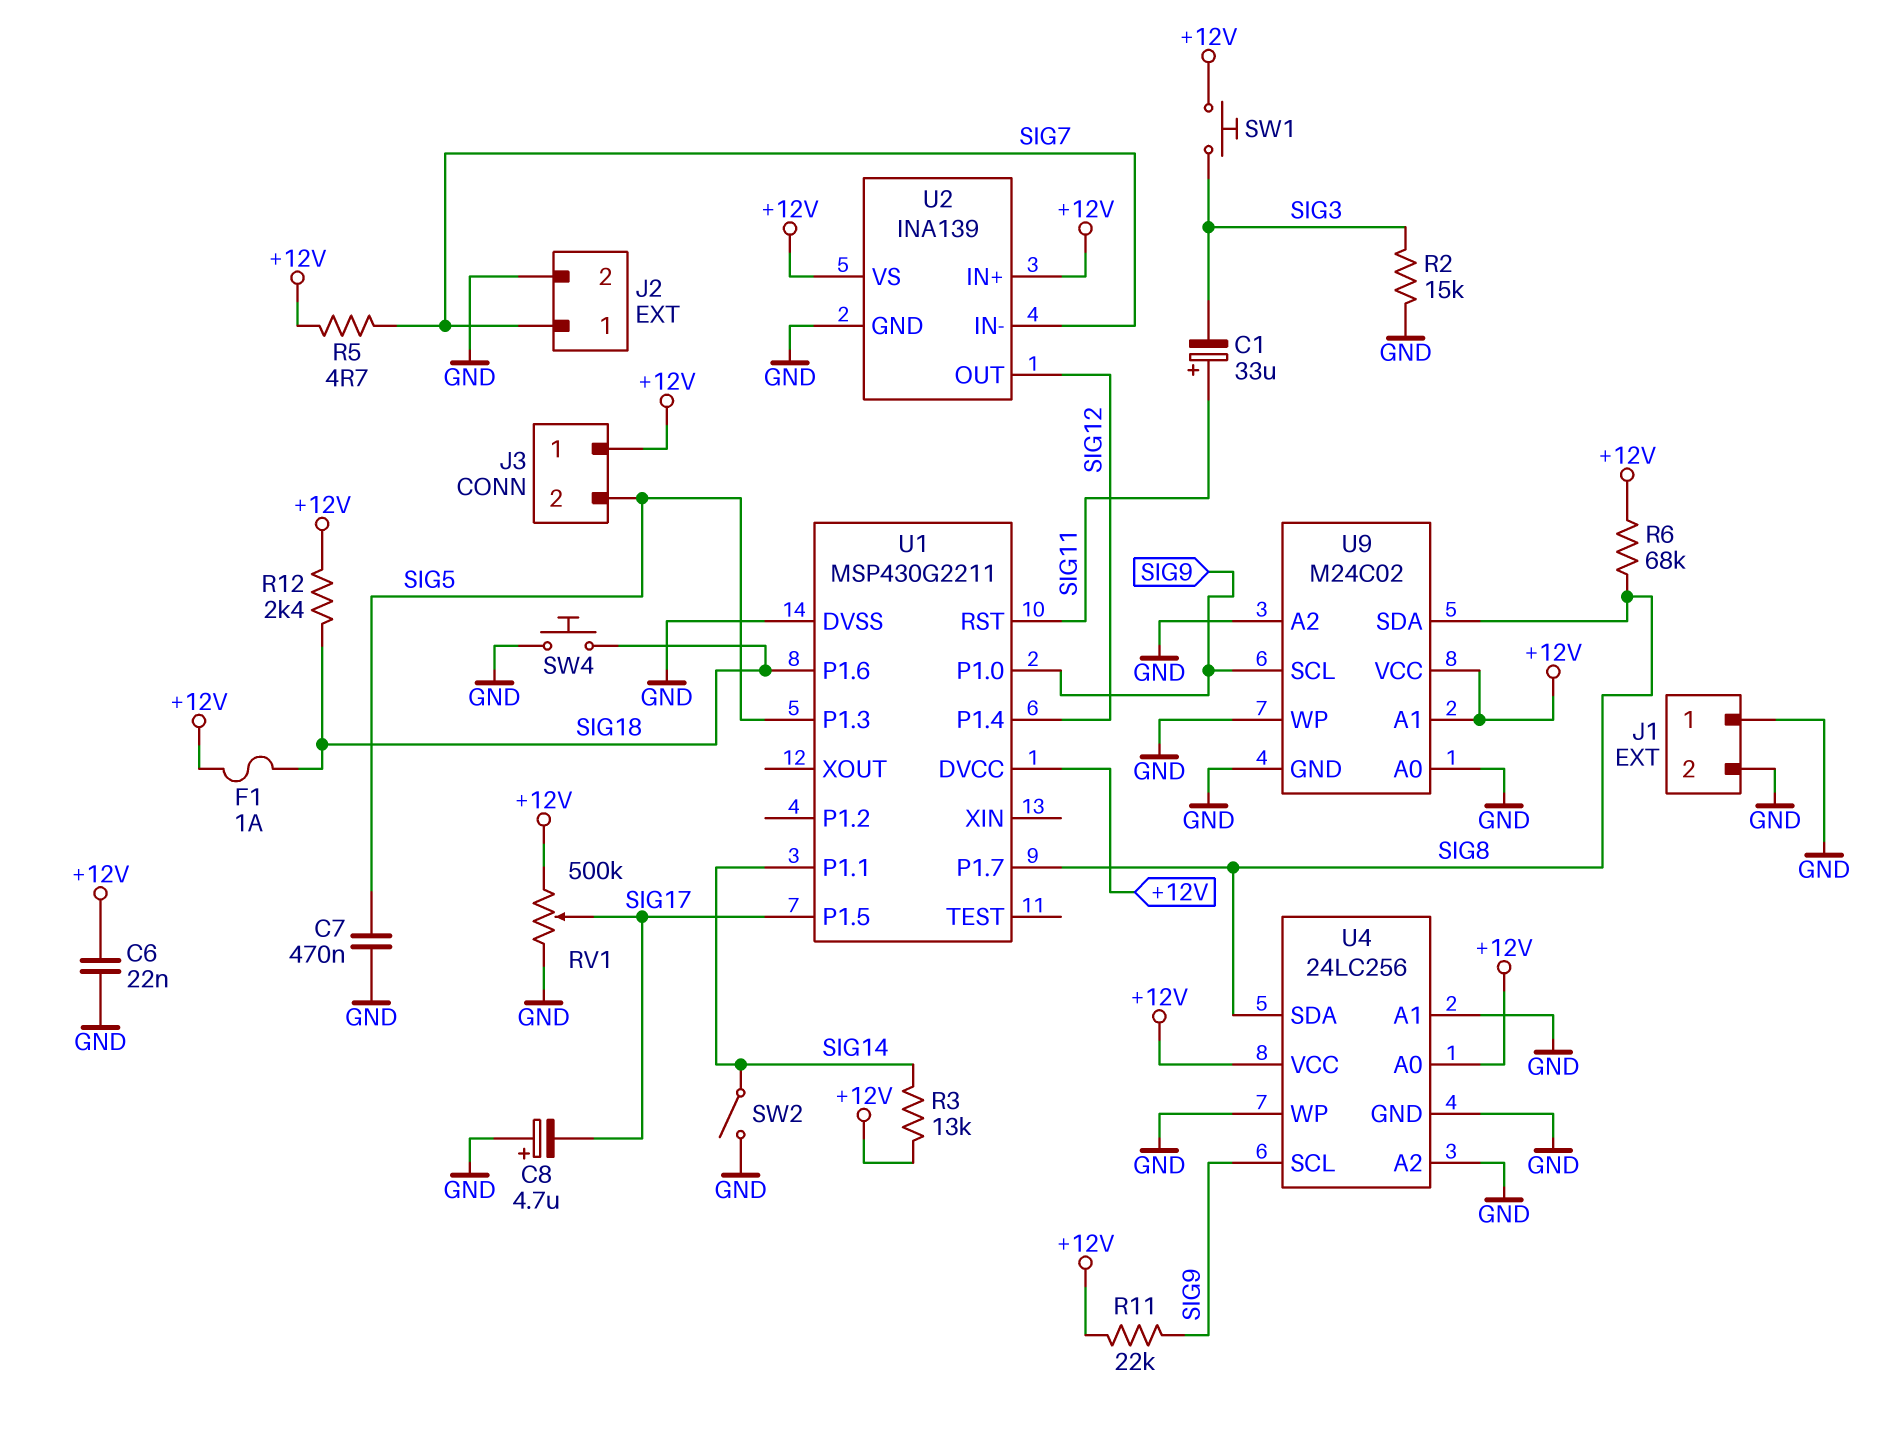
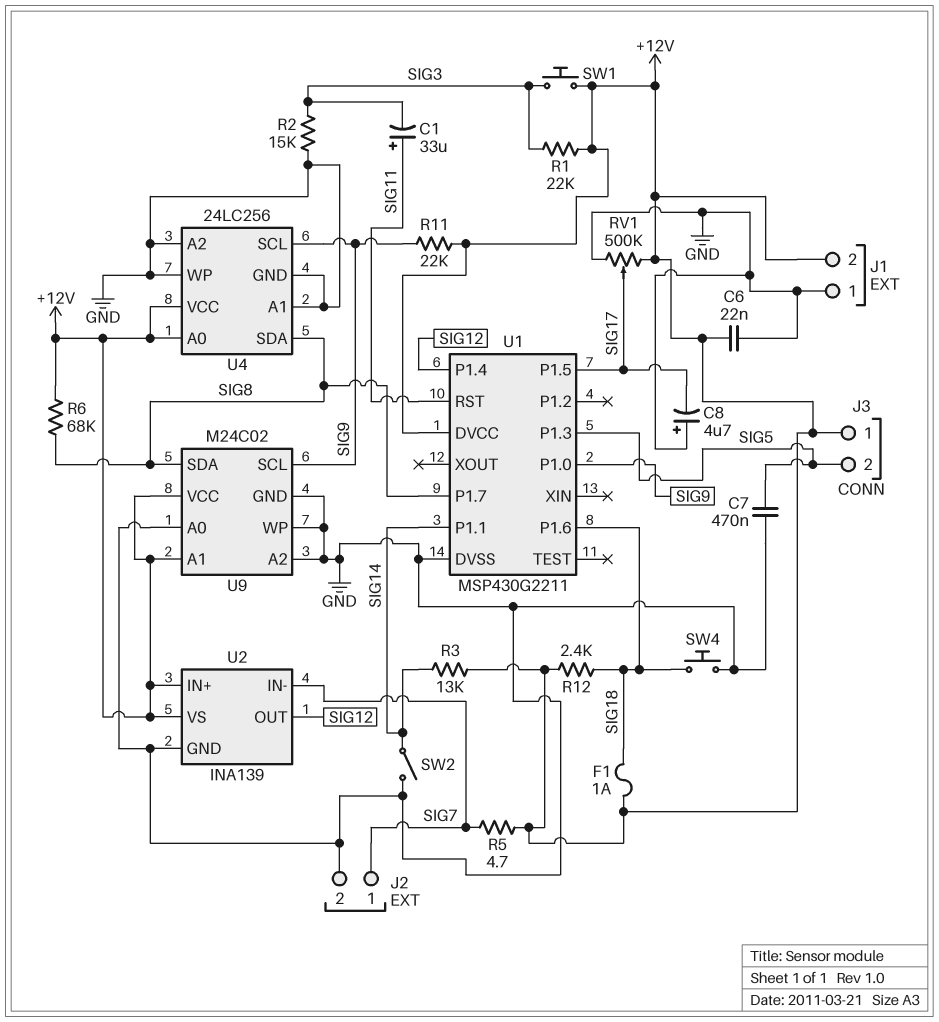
J1 pin 2: GND -> +12V
R1: none -> 22k (+12V, SIG3)

